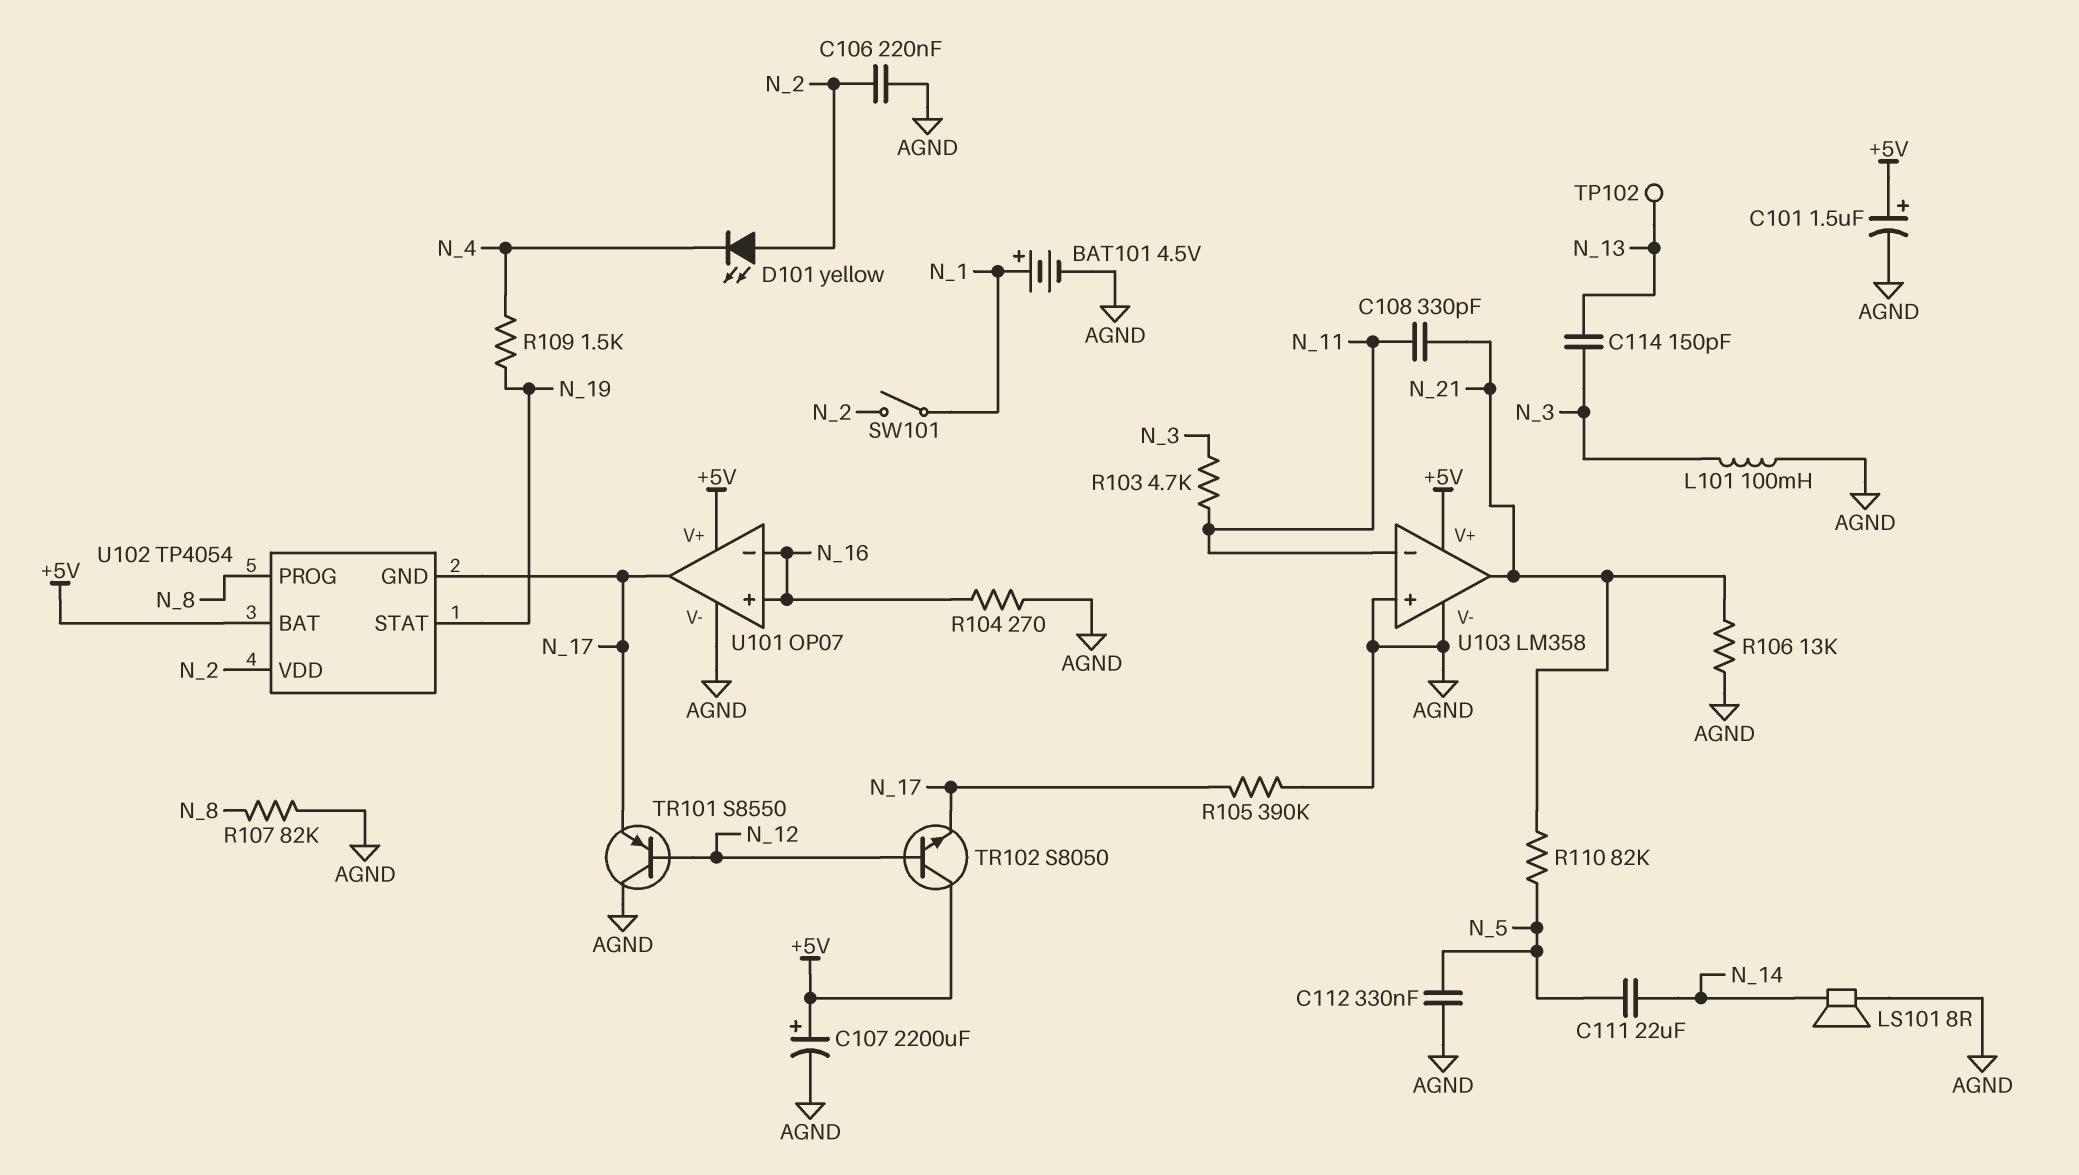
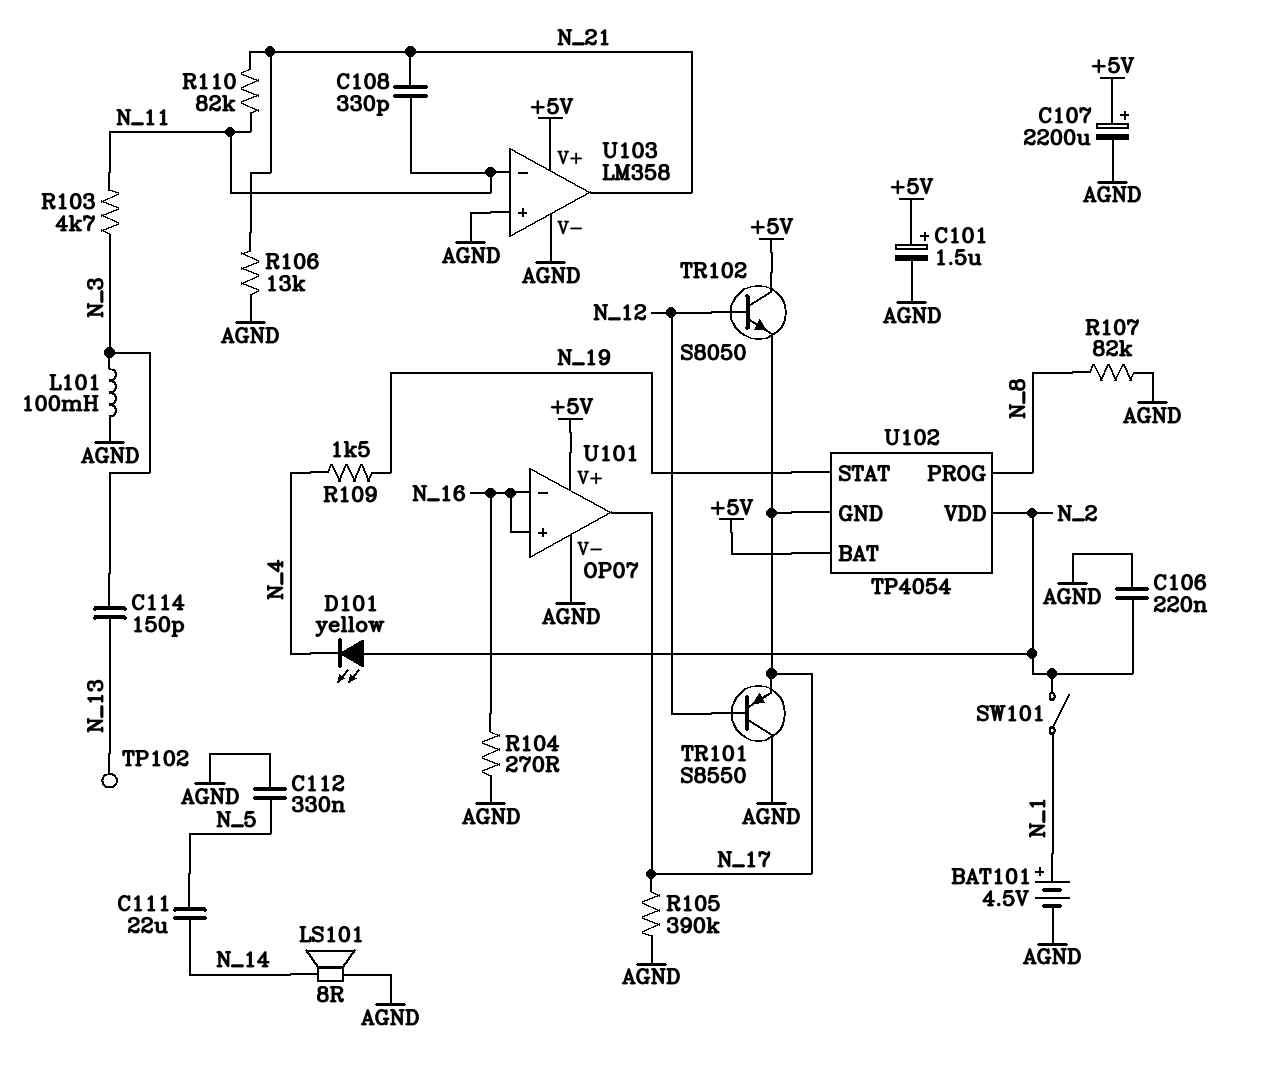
R110: 82k (N_5, N_21) -> 82k (N_11, N_21)

